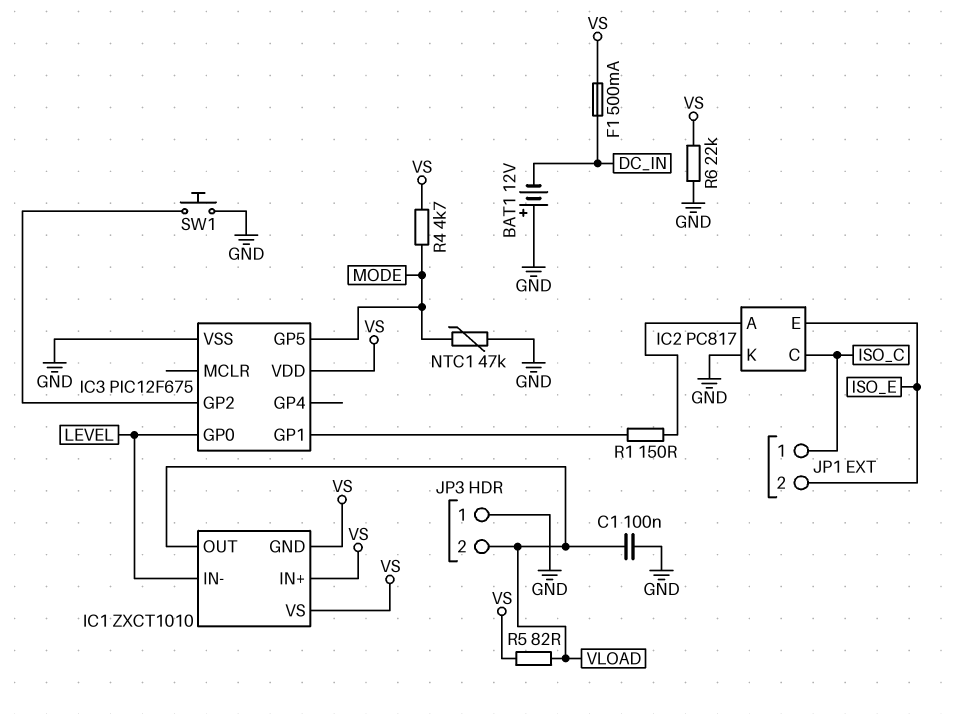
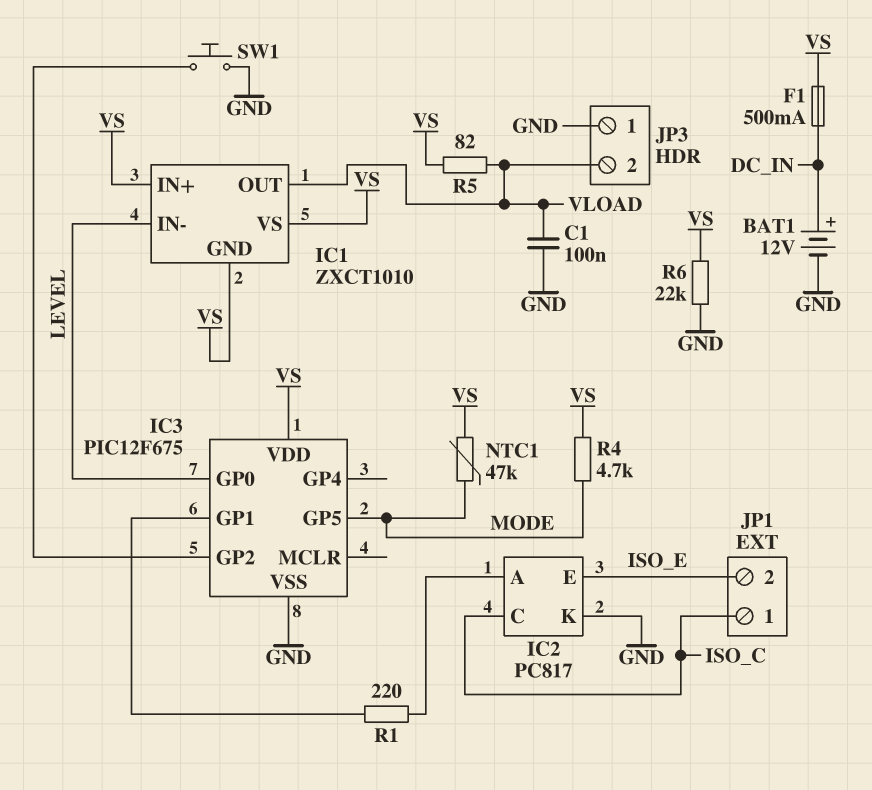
BAT1: 12V (plus GND, minus DC_IN) -> 12V (plus DC_IN, minus GND)
NTC1: 47k (GND, MODE) -> 47k (MODE, VS)
R1: 150 (IC2/A, IC3/GP1) -> 220 (IC2/A, IC3/GP1)

